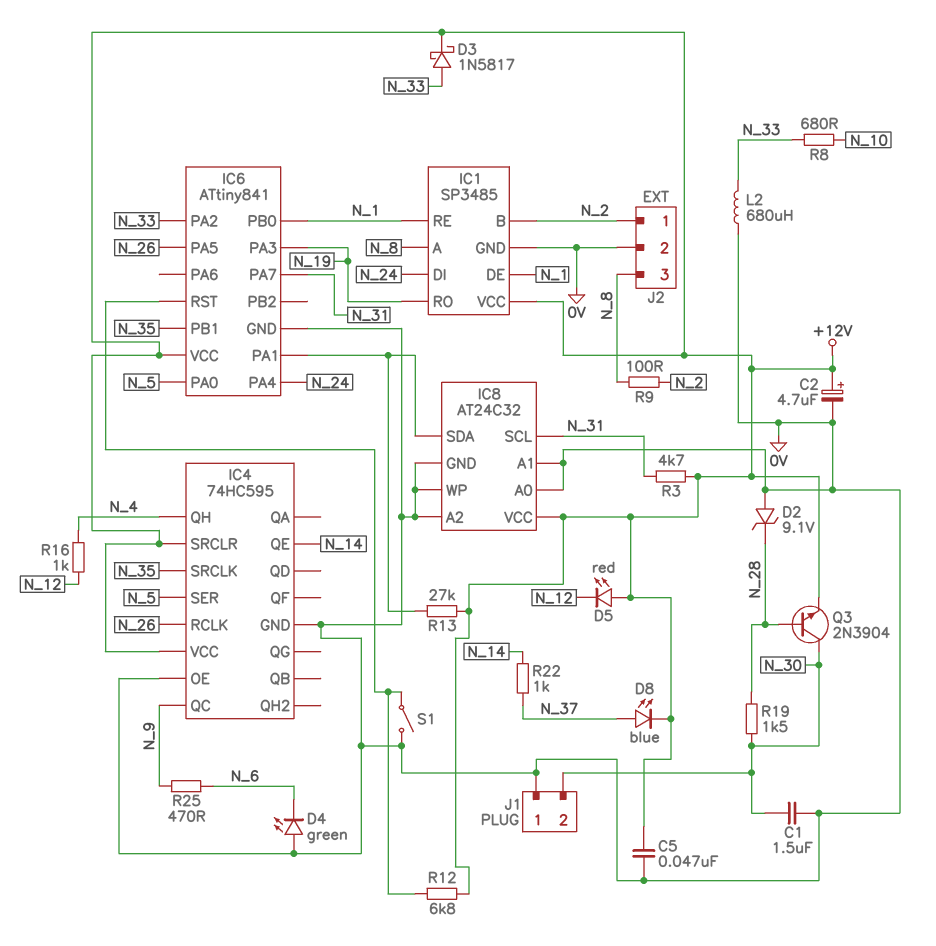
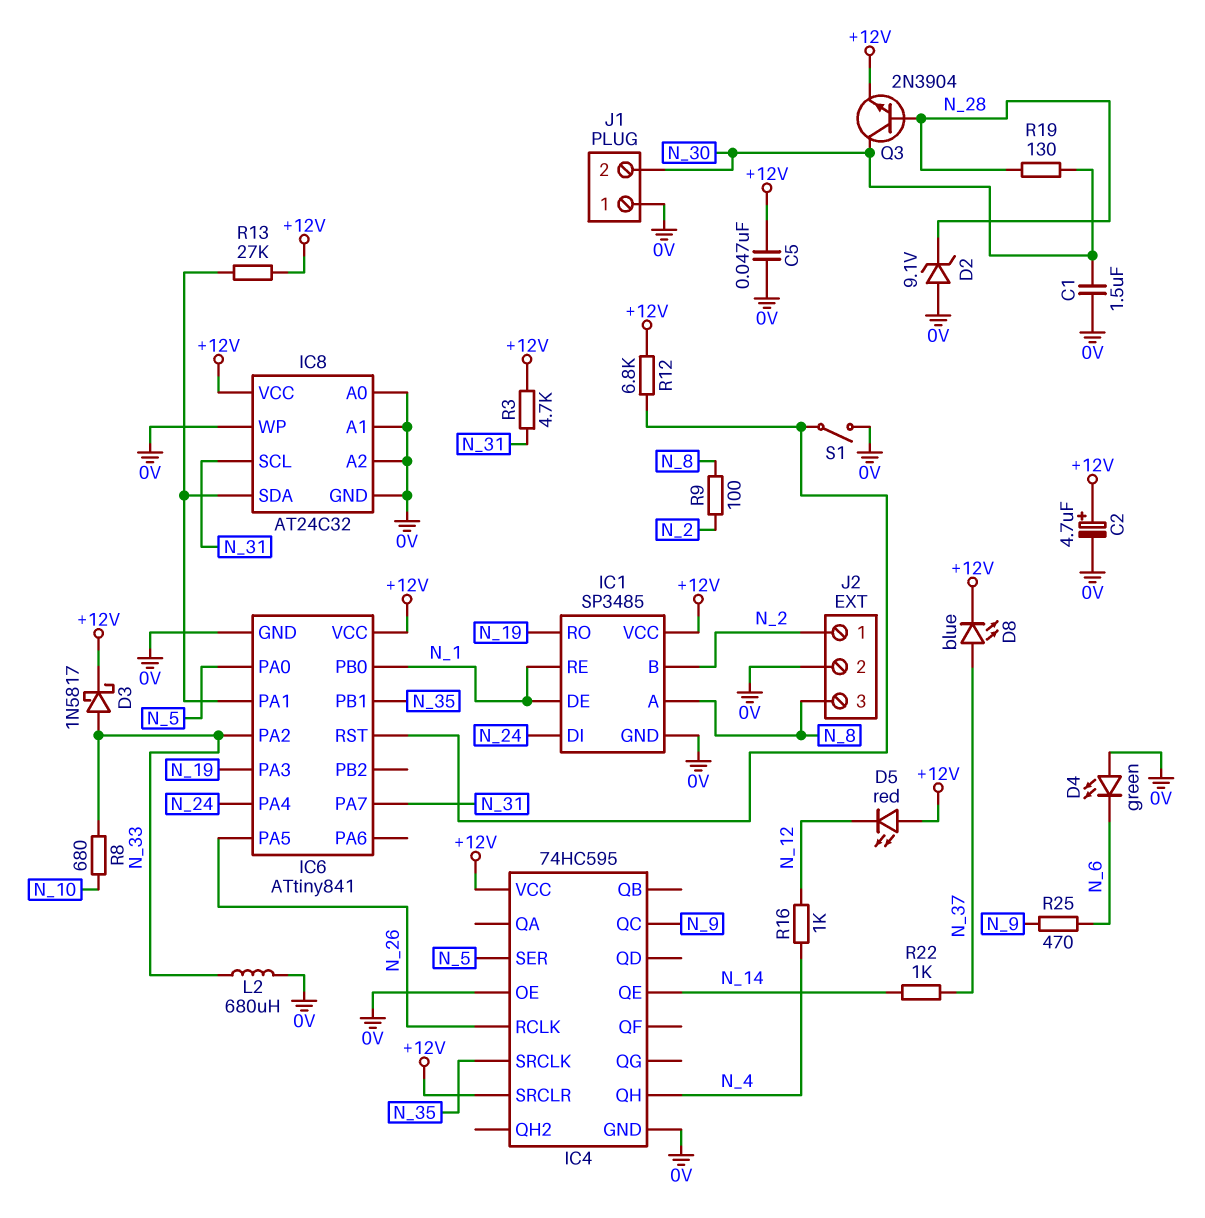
R19: 1.5k (N_28, N_30) -> 130 (N_28, N_30)

